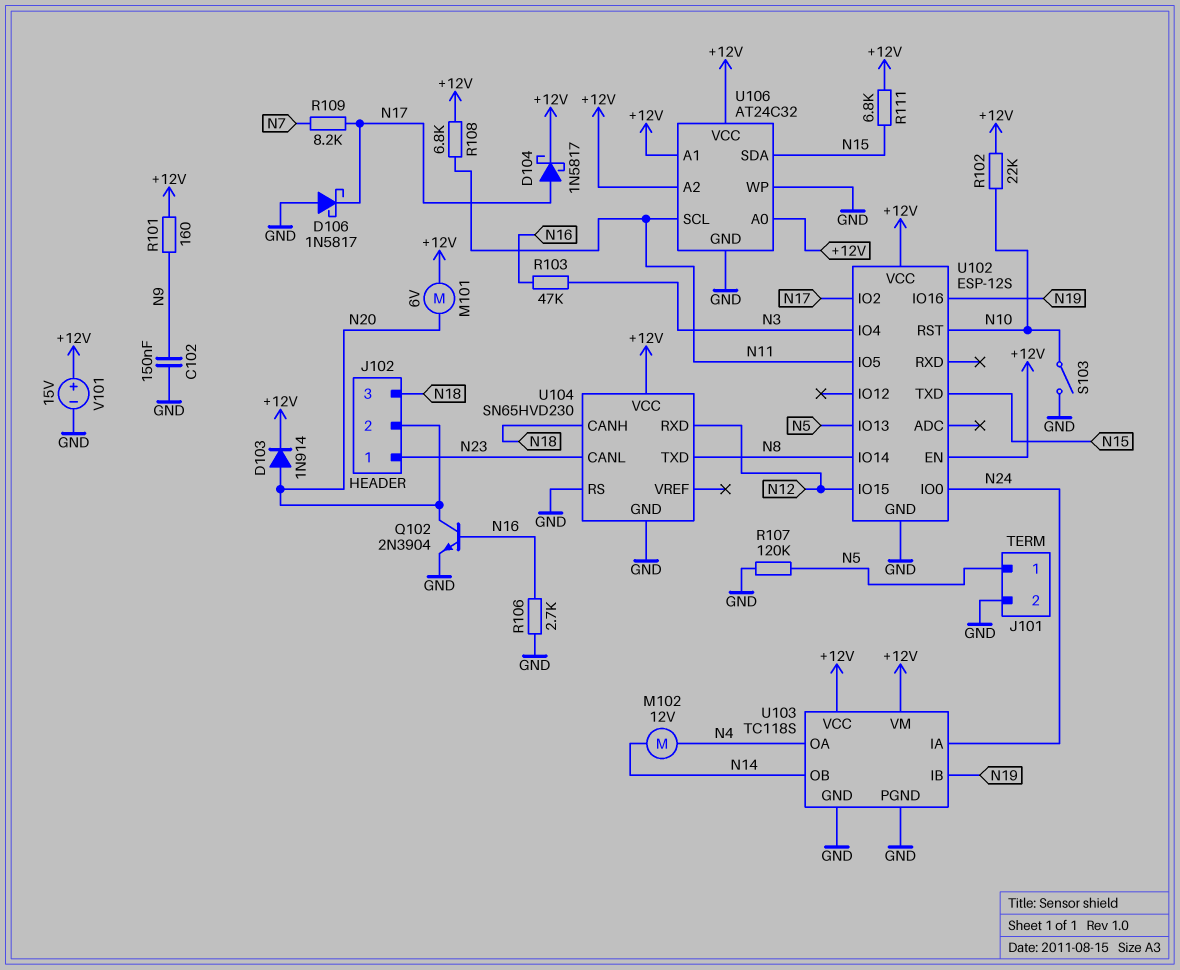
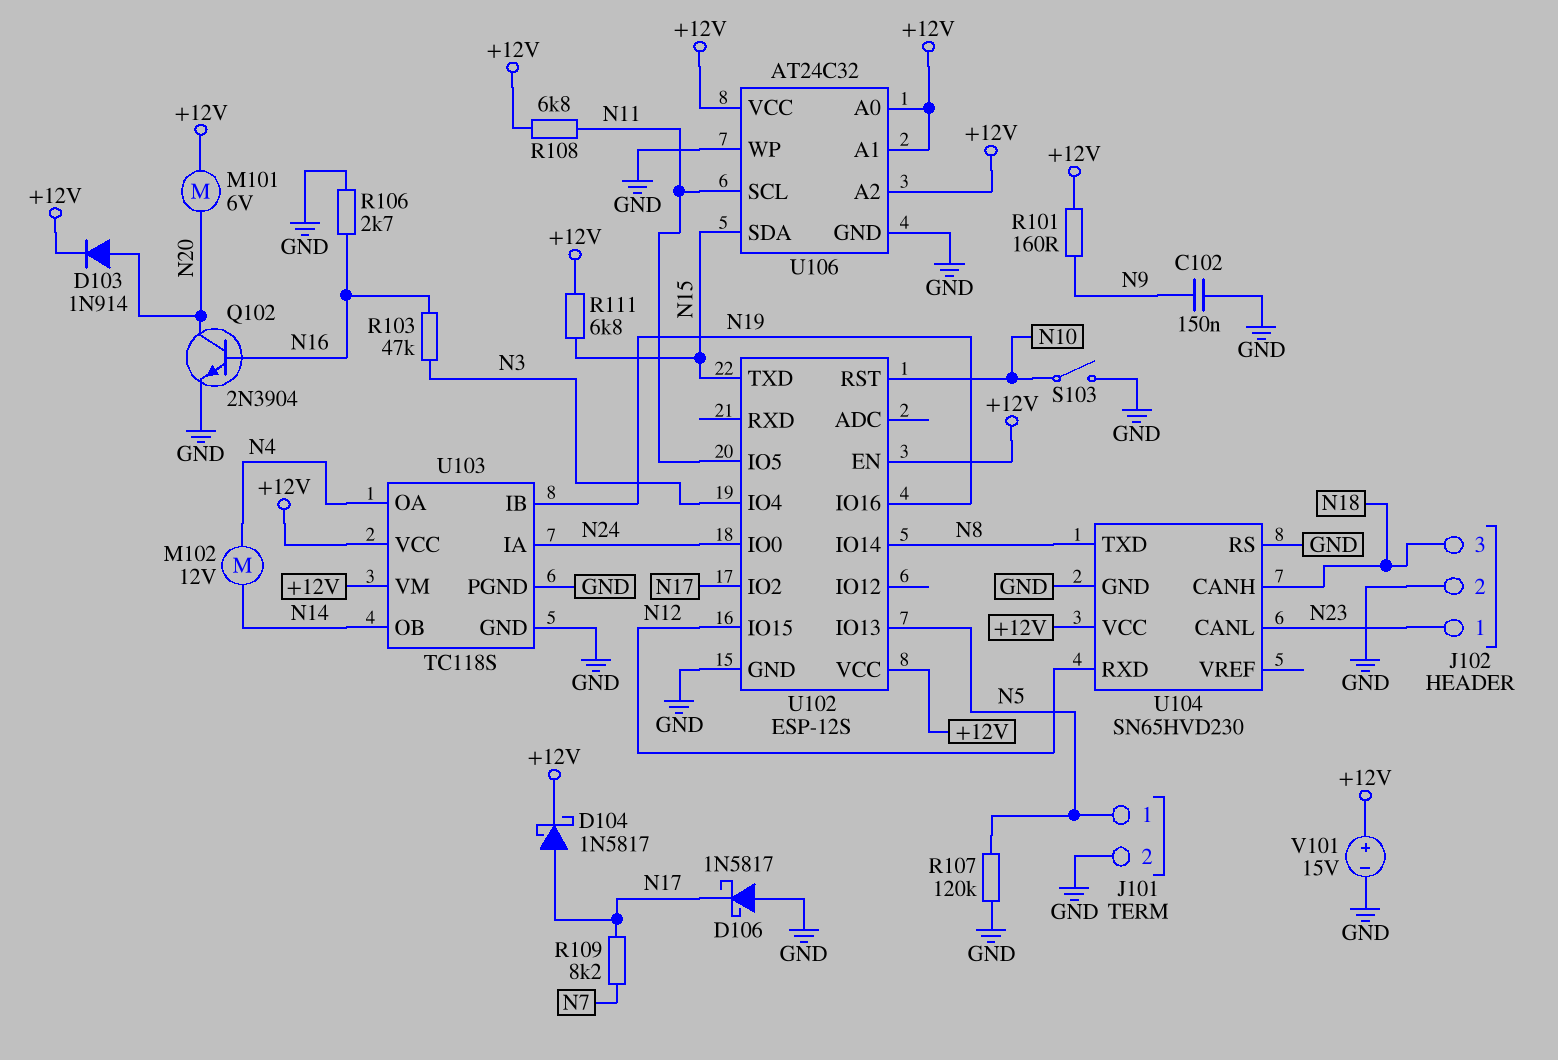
J102 pin 2: N20 -> GND
R102: 22k (+12V, N10) -> none

